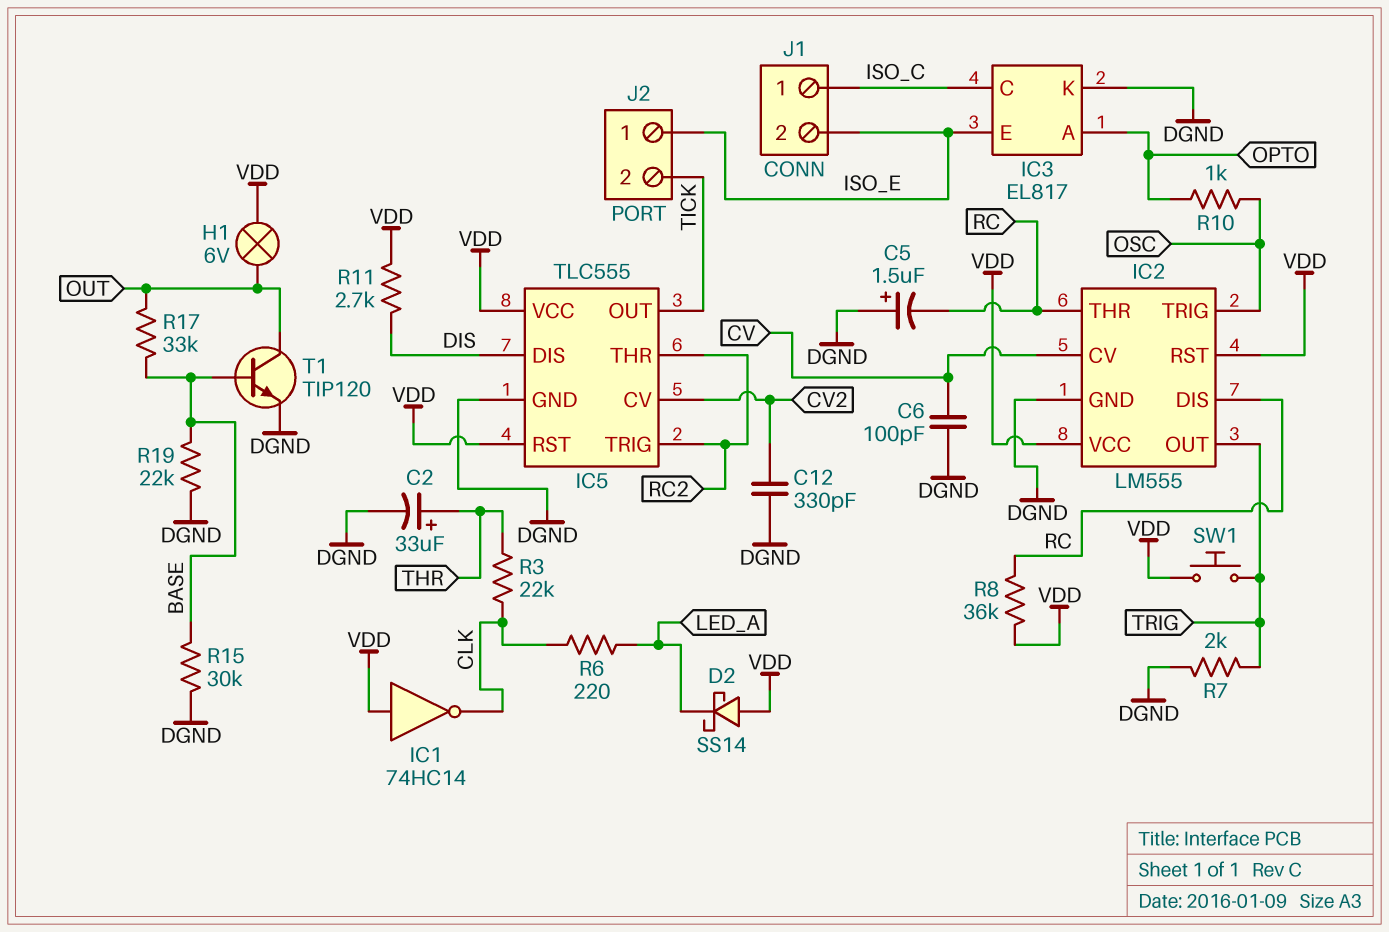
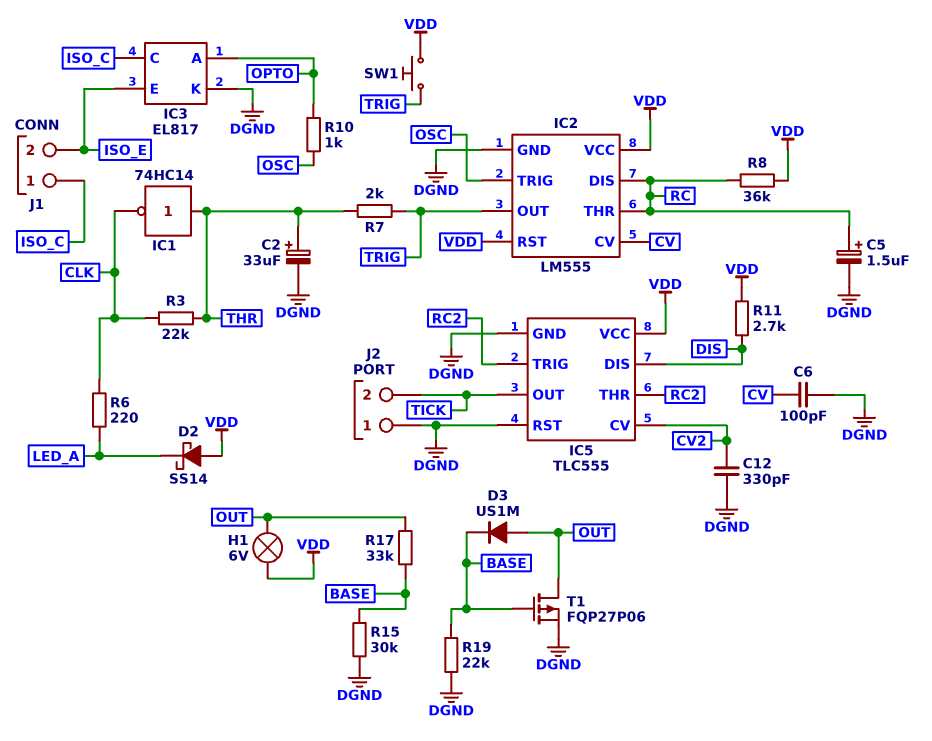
C5: 1.5uF (plus DGND, minus RC) -> 1.5uF (plus RC, minus DGND)
D3: none -> diode US1M (A OUT, K BASE)
IC1: NOT 74HC14 (in VDD, out CLK) -> NOT 74HC14 (in THR, out CLK)
IC5 pin RST: VDD -> DGND
J2 pin 1: ISO_E -> DGND
R7: 2k (DGND, TRIG) -> 2k (THR, TRIG)
T1: NPN TIP120 (B BASE, C OUT, E DGND) -> PMOS FQP27P06 (G BASE, D OUT, S DGND)

